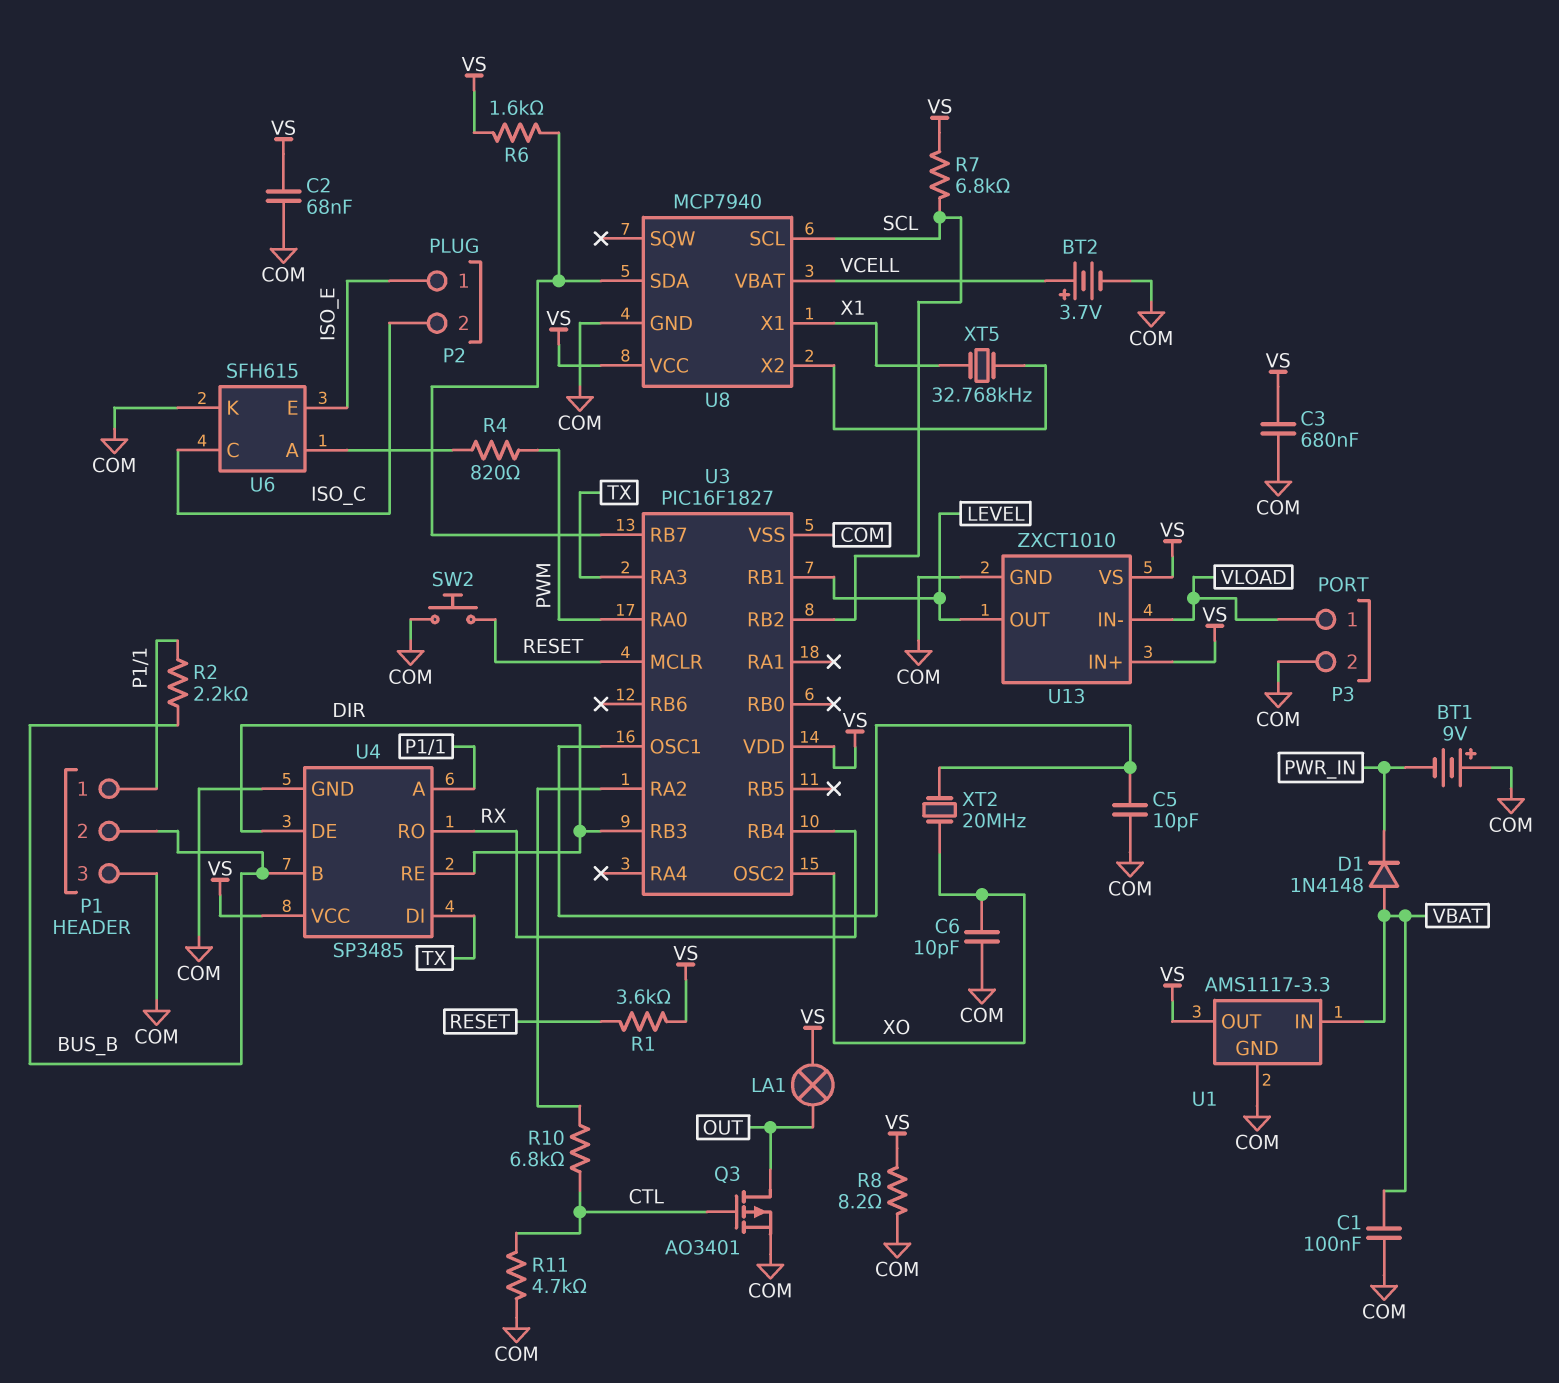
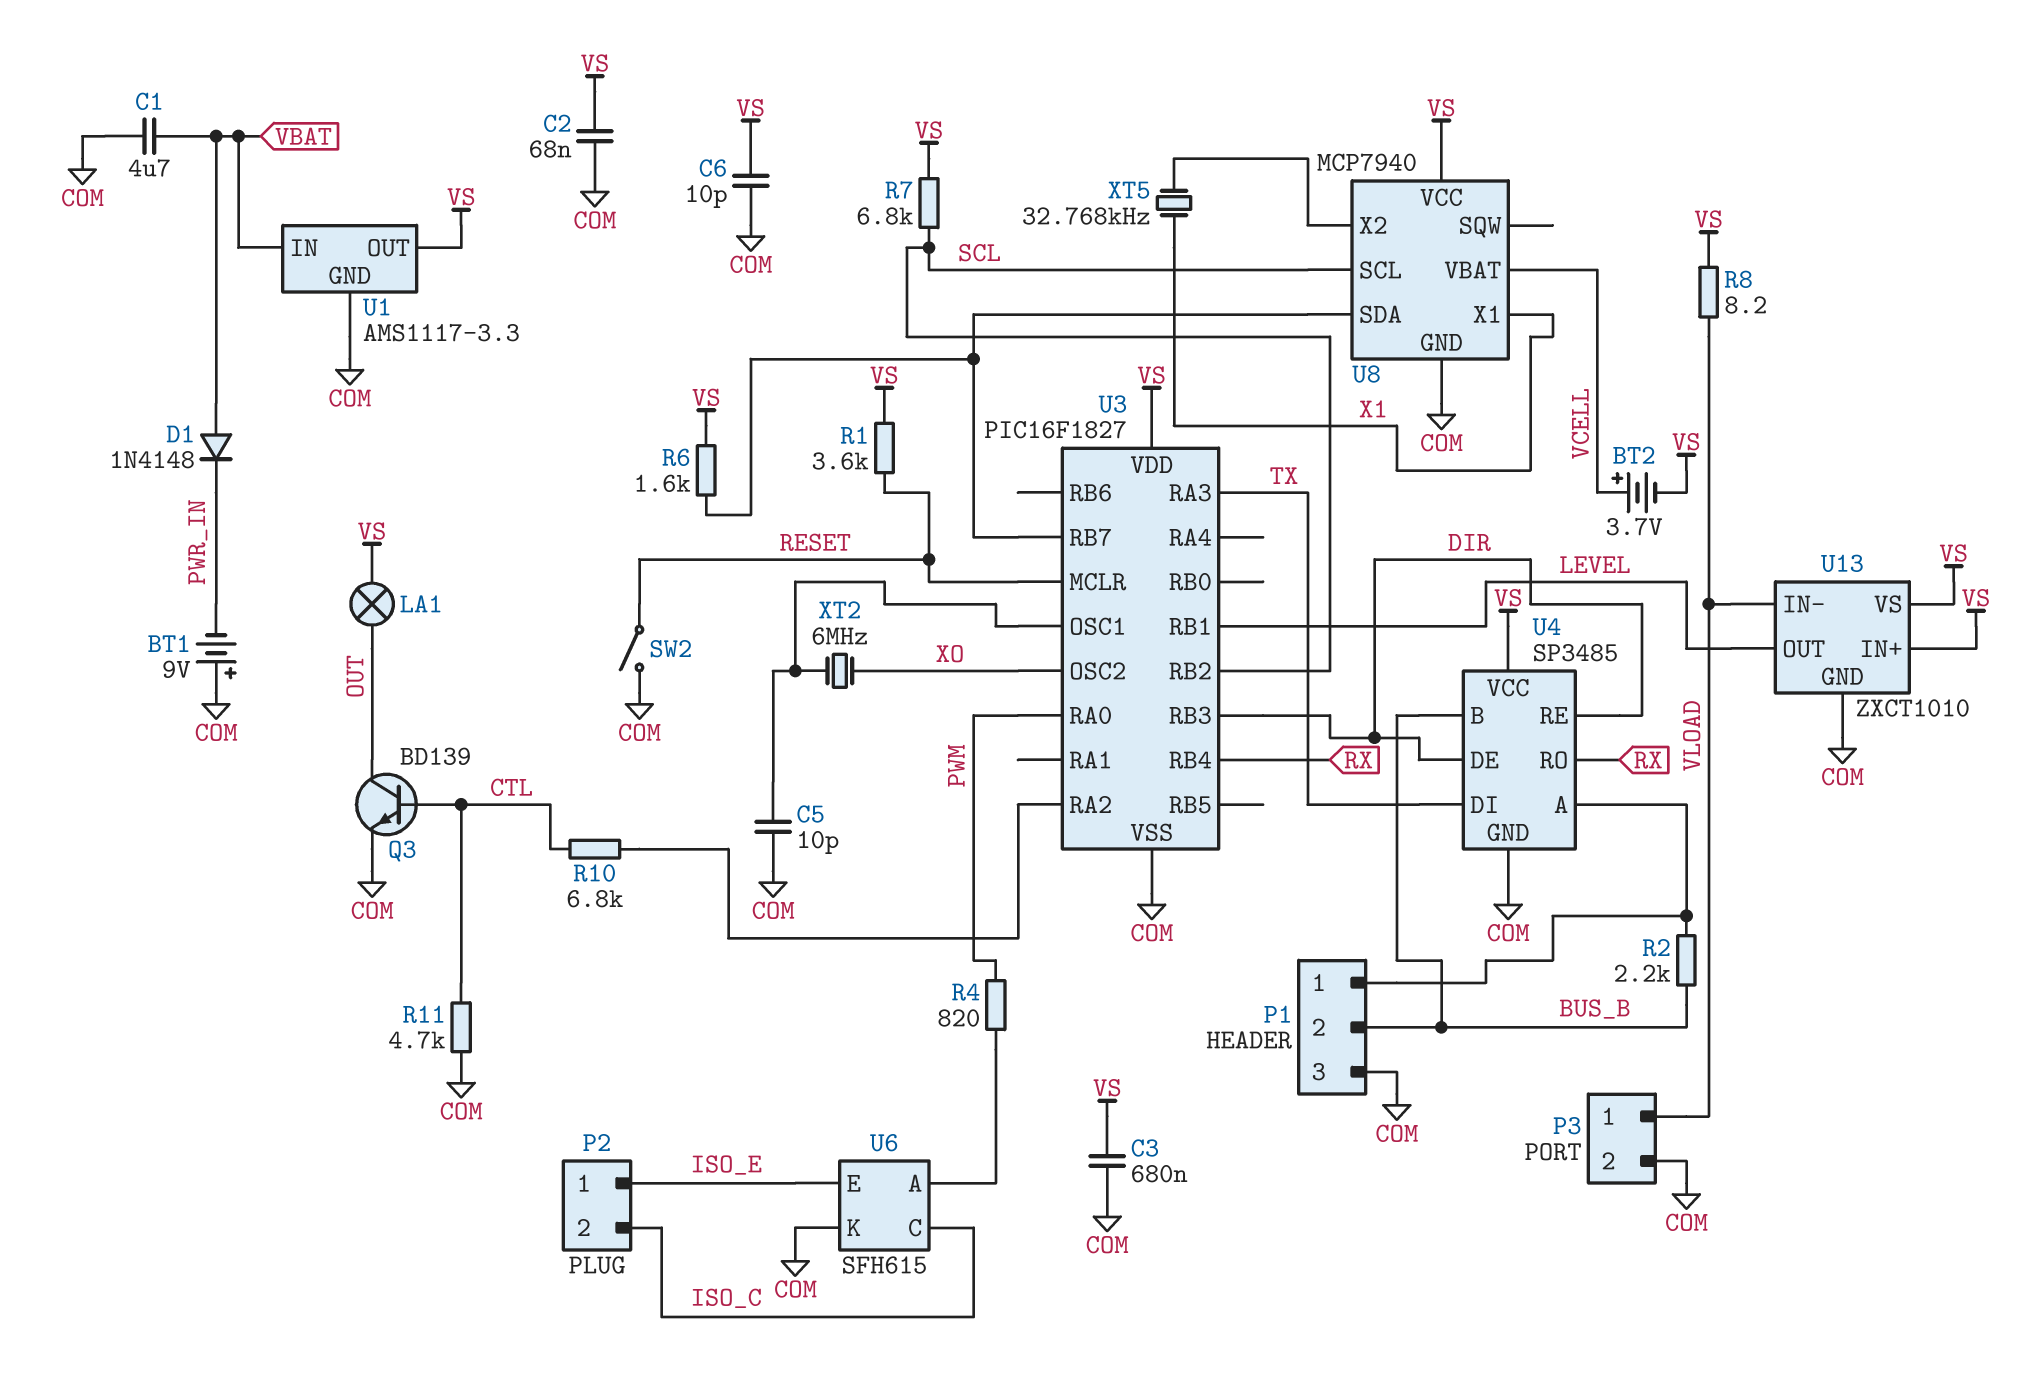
BT2: 3.7V (plus VCELL, minus COM) -> 3.7V (plus VCELL, minus VS)
C1: 100nF (COM, VBAT) -> 4.7uF (COM, VBAT)
C6: 10pF (COM, XO) -> 10pF (COM, VS)
Q3: PMOS AO3401 (G CTL, D OUT, S COM) -> NPN BD139 (B CTL, C OUT, E COM)
R8: 8.2 (COM, VS) -> 8.2 (VLOAD, VS)
SW2: button (COM, RESET) -> switch (COM, RESET)
XT2: 20MHz (U3/OSC1, XO) -> 6MHz (U3/OSC1, XO)

